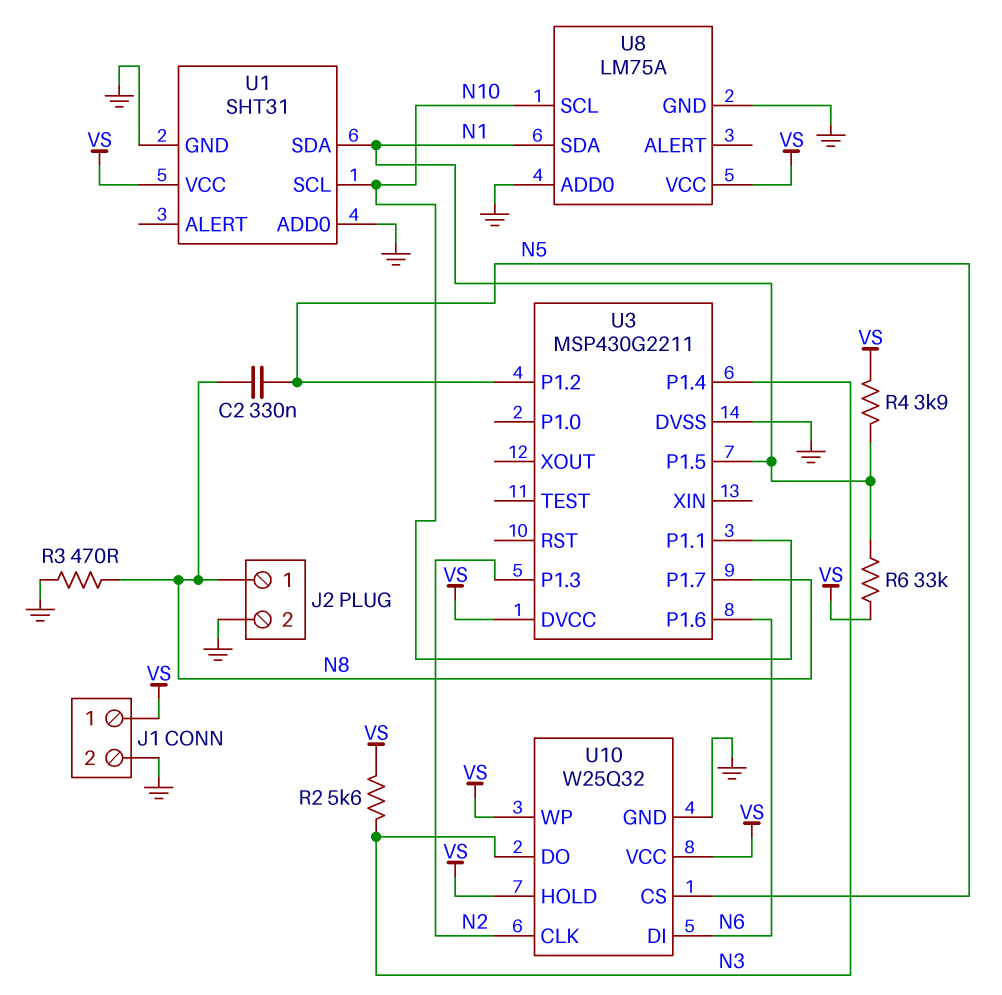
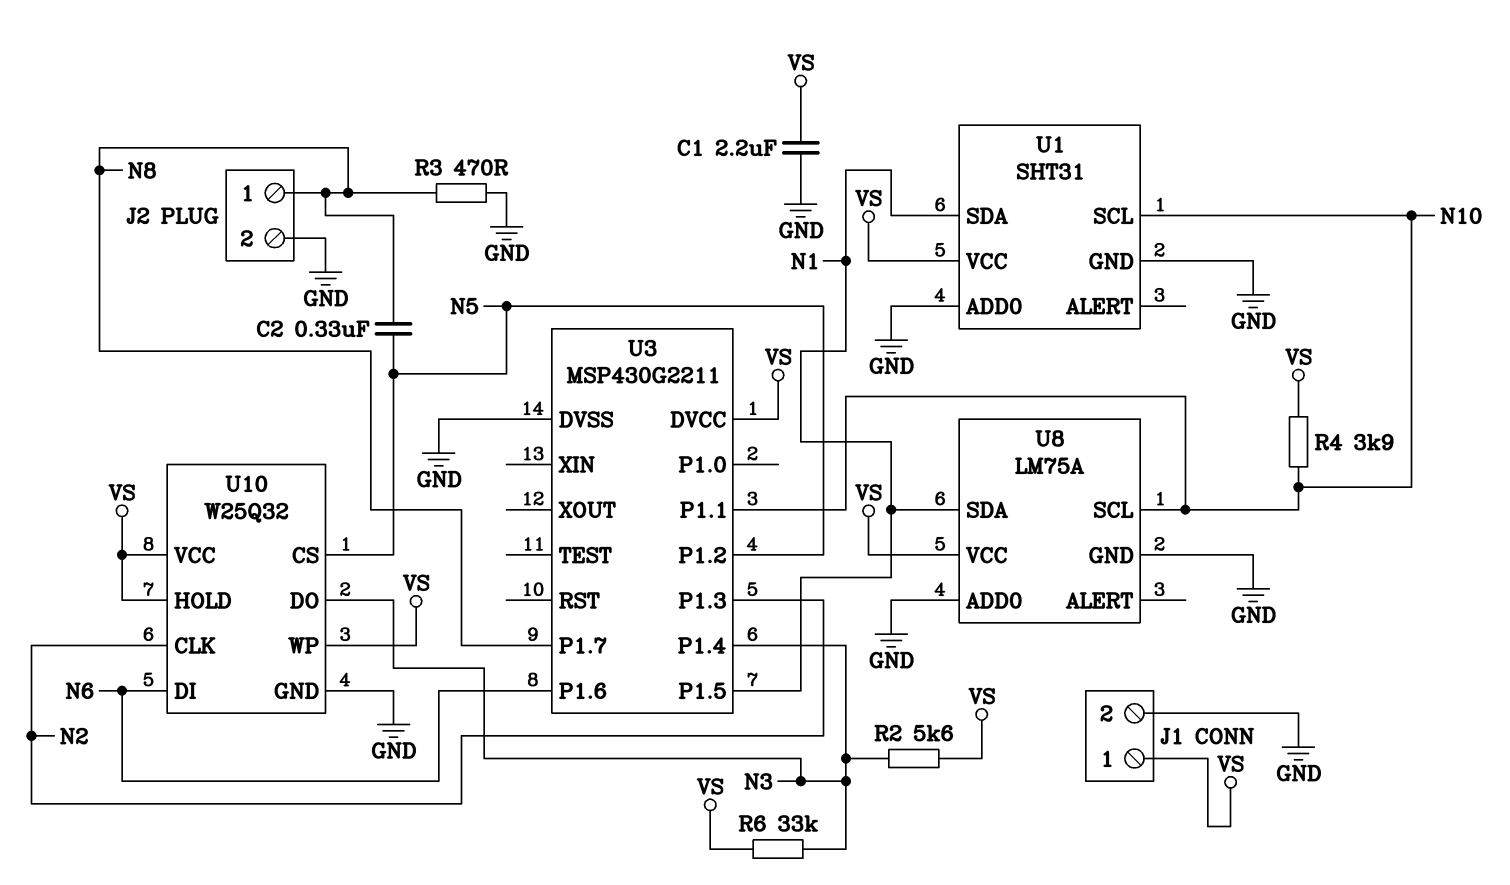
C1: none -> 2.2uF (GND, VS)
R4: 3.9k (N1, VS) -> 3.9k (N10, VS)
R6: 33k (N1, VS) -> 33k (N3, VS)

